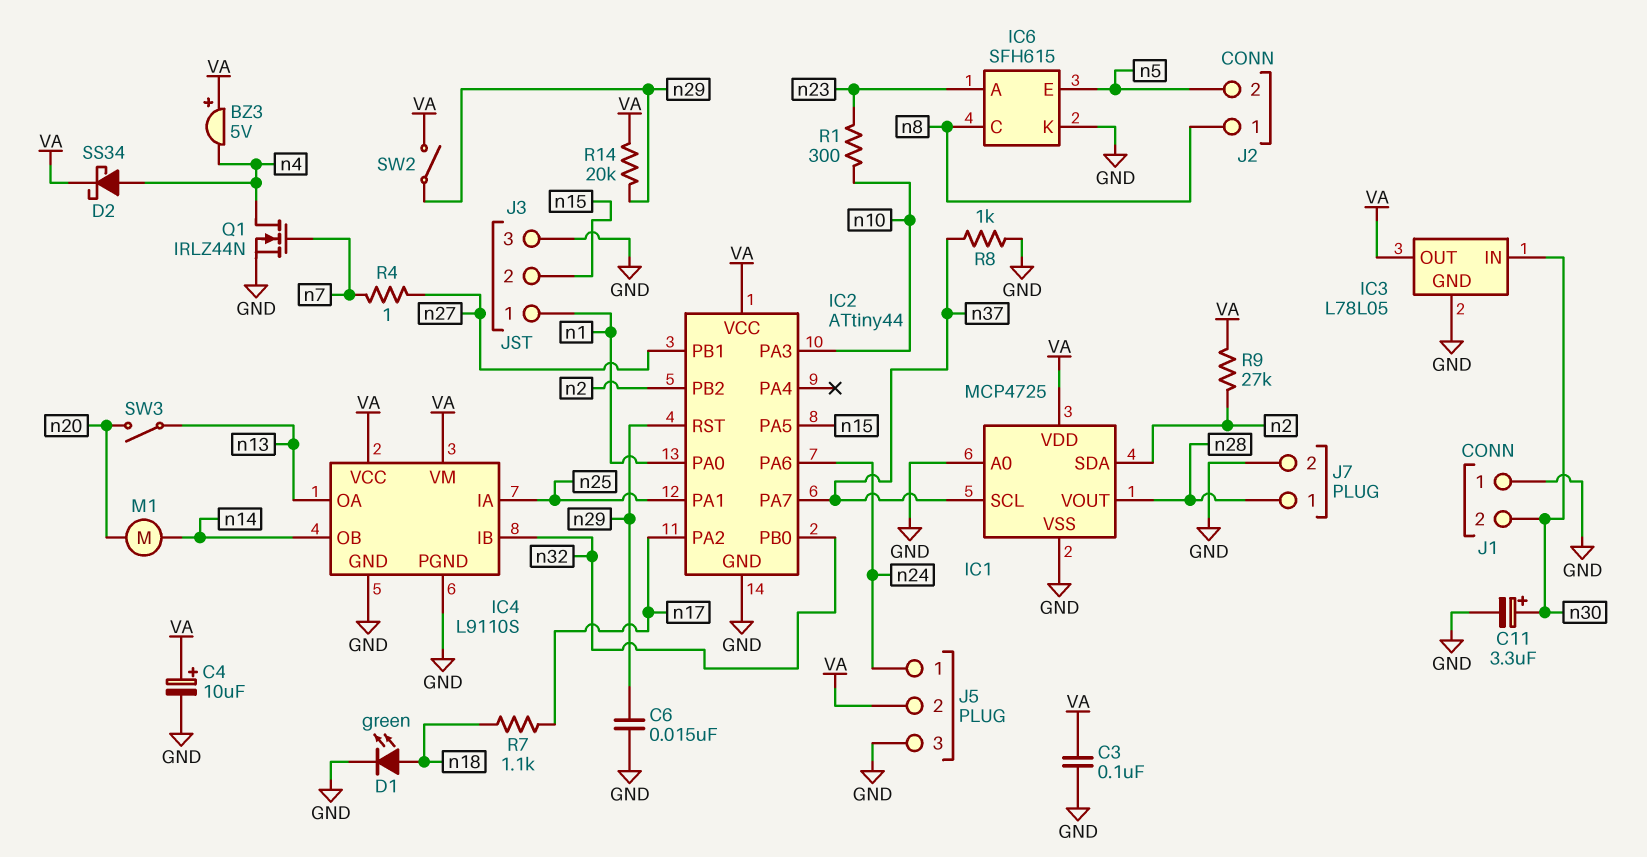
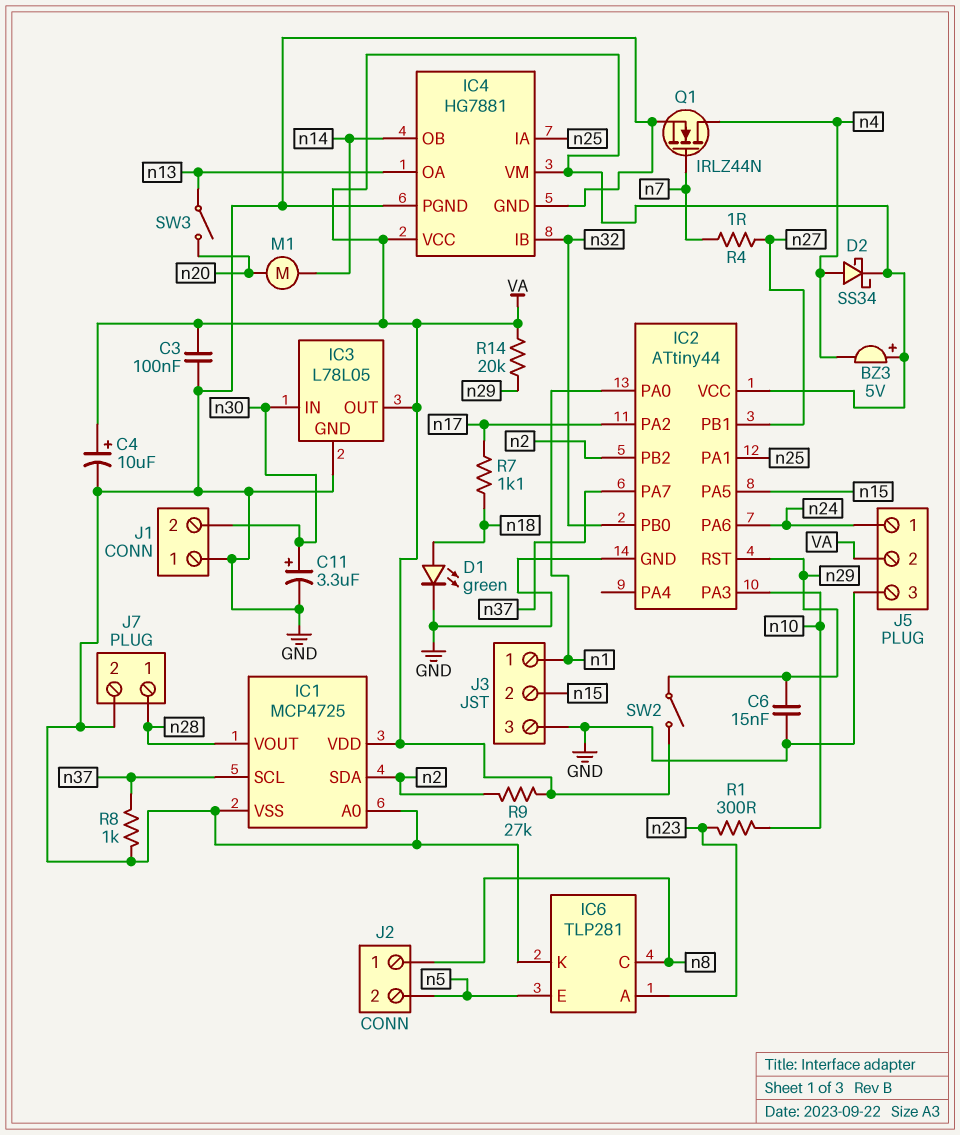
IC4: L9110S -> HG7881
IC6: SFH615 -> TLP281

